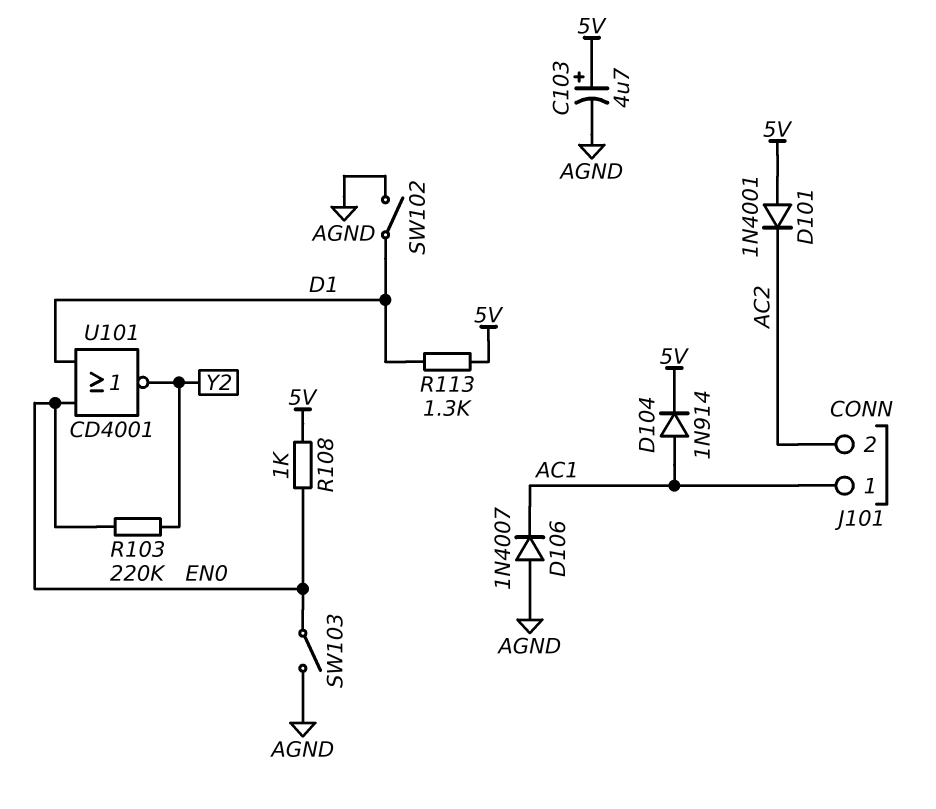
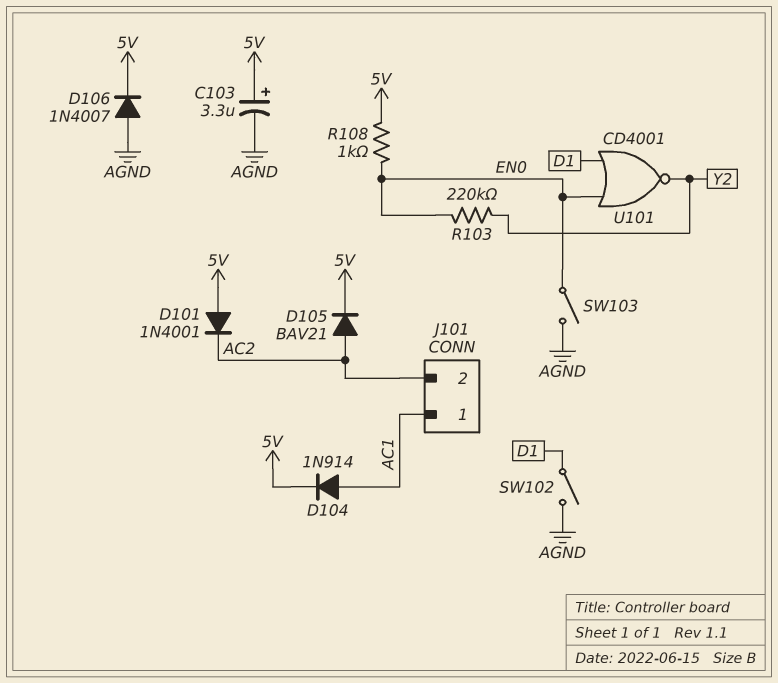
C103: 4.7uF (plus 5V, minus AGND) -> 3.3uF (plus 5V, minus AGND)
D105: none -> diode BAV21 (A AC2, K 5V)
D106: diode 1N4007 (A AGND, K AC1) -> diode 1N4007 (A AGND, K 5V)
R113: 1.3k (5V, D1) -> none

